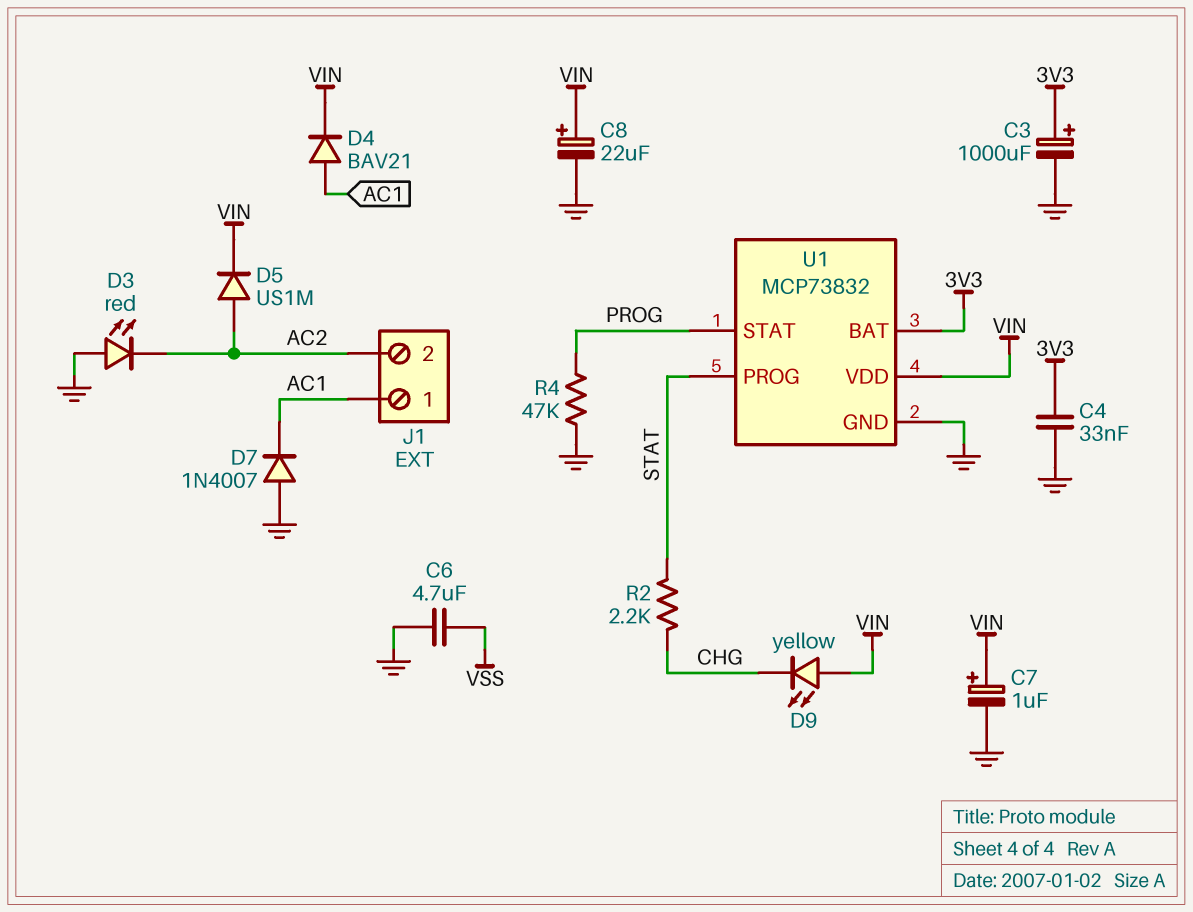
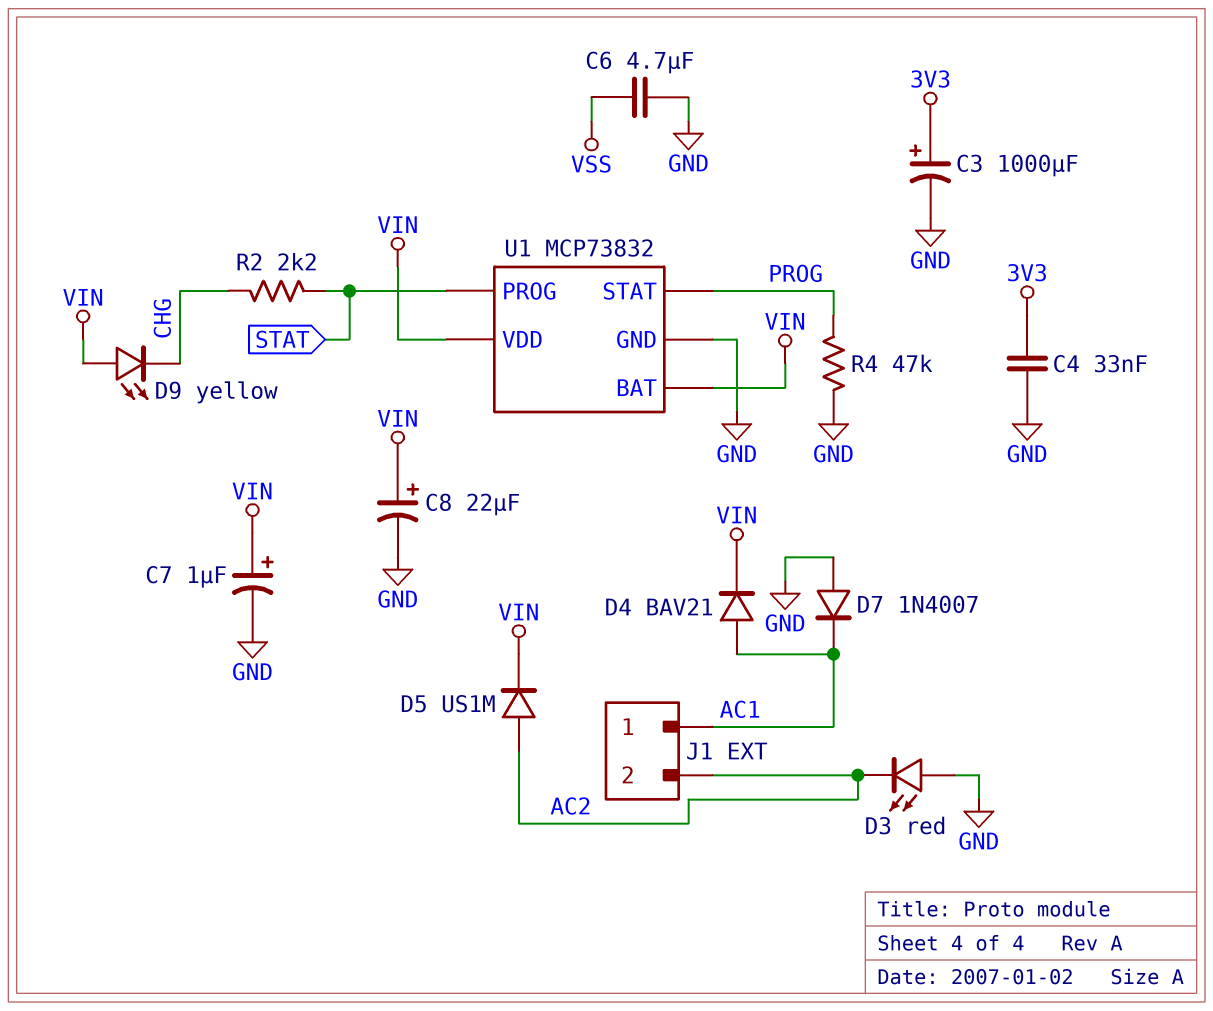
U1 pin BAT: 3V3 -> VIN

